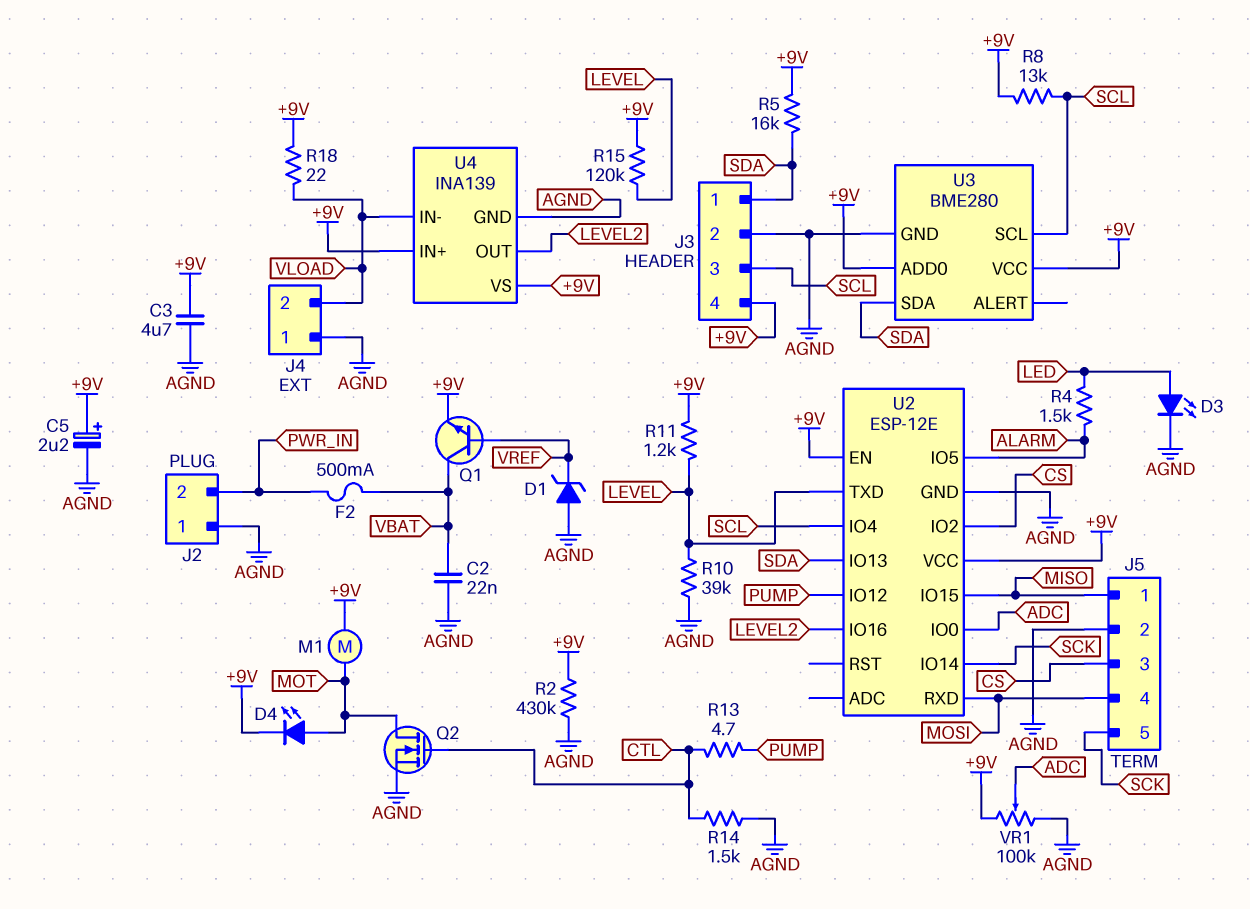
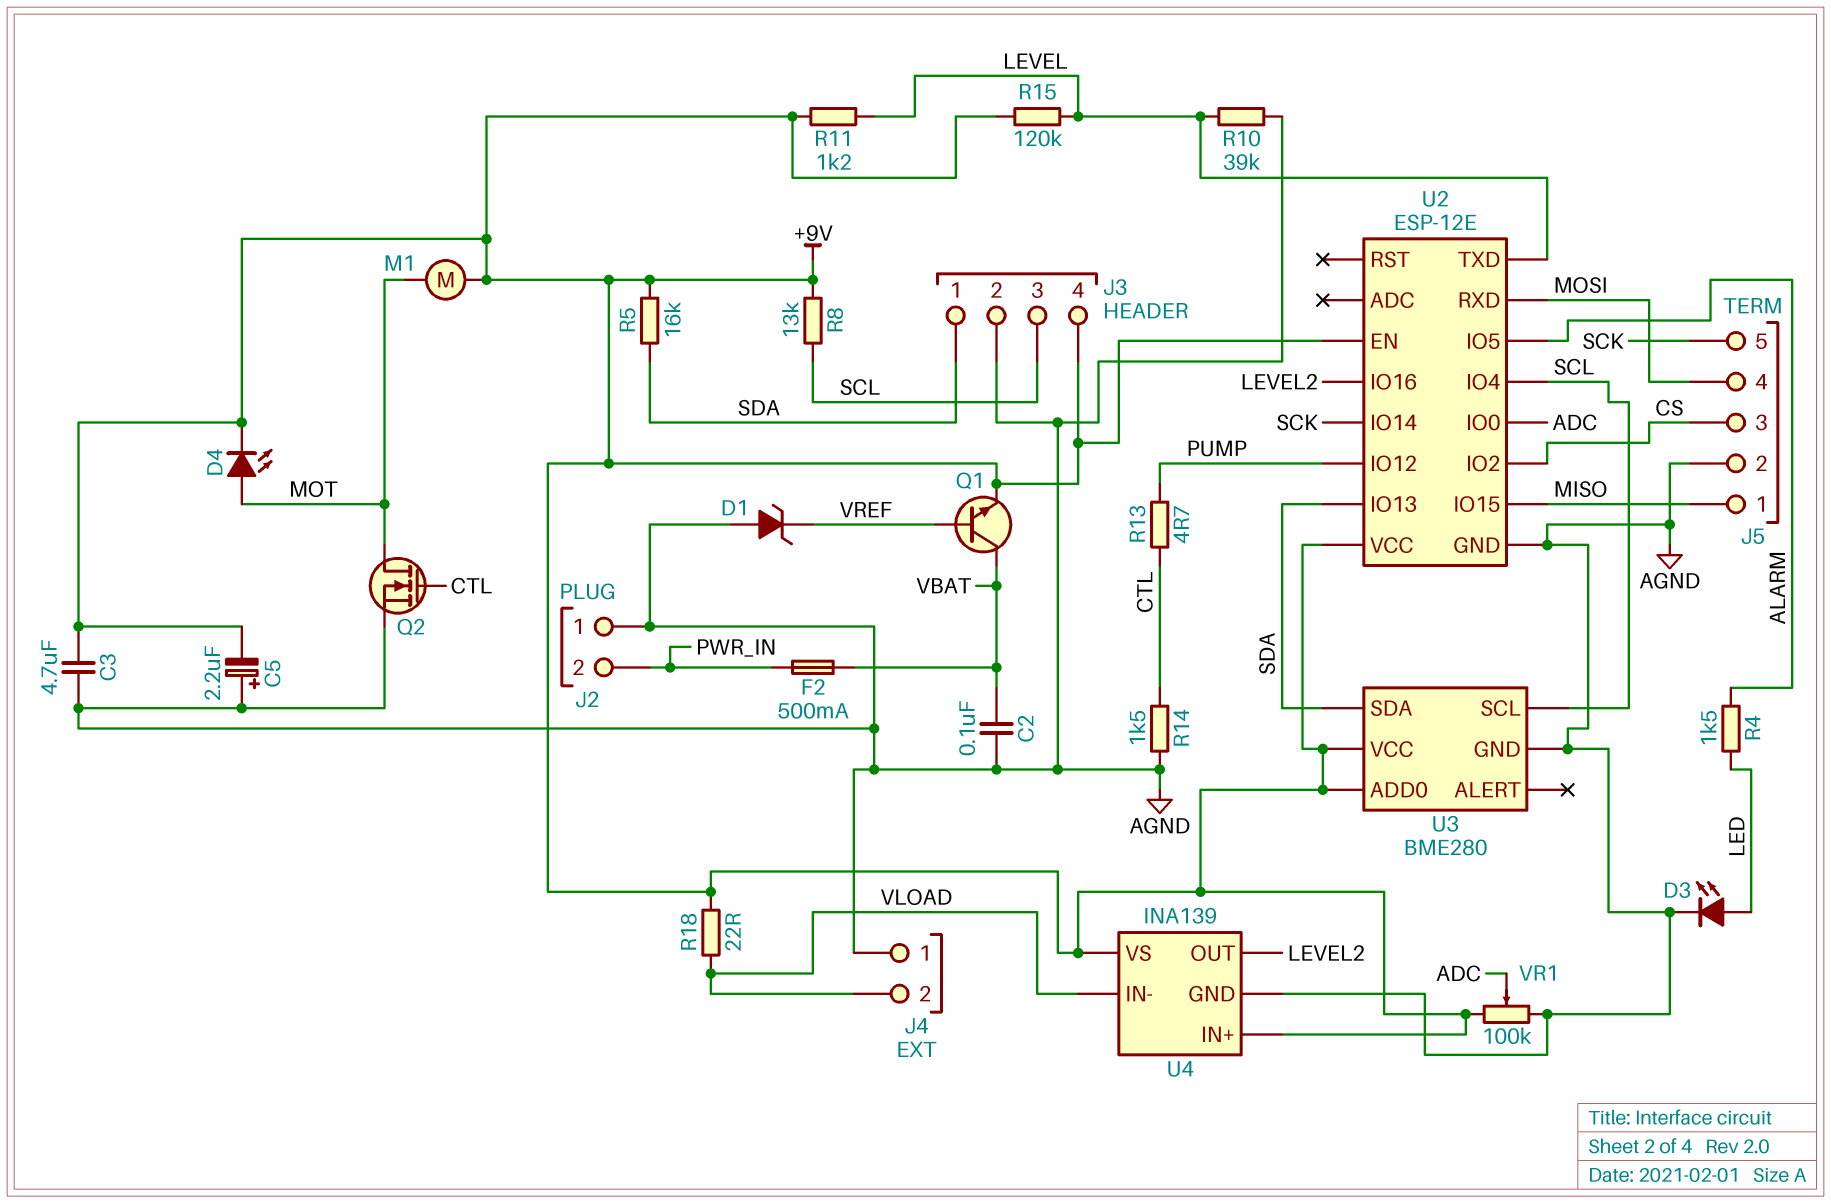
C2: 22nF (AGND, VBAT) -> 100nF (AGND, VBAT)
C5: 2.2uF (plus +9V, minus AGND) -> 2.2uF (plus AGND, minus +9V)
R2: 430k (+9V, AGND) -> none

